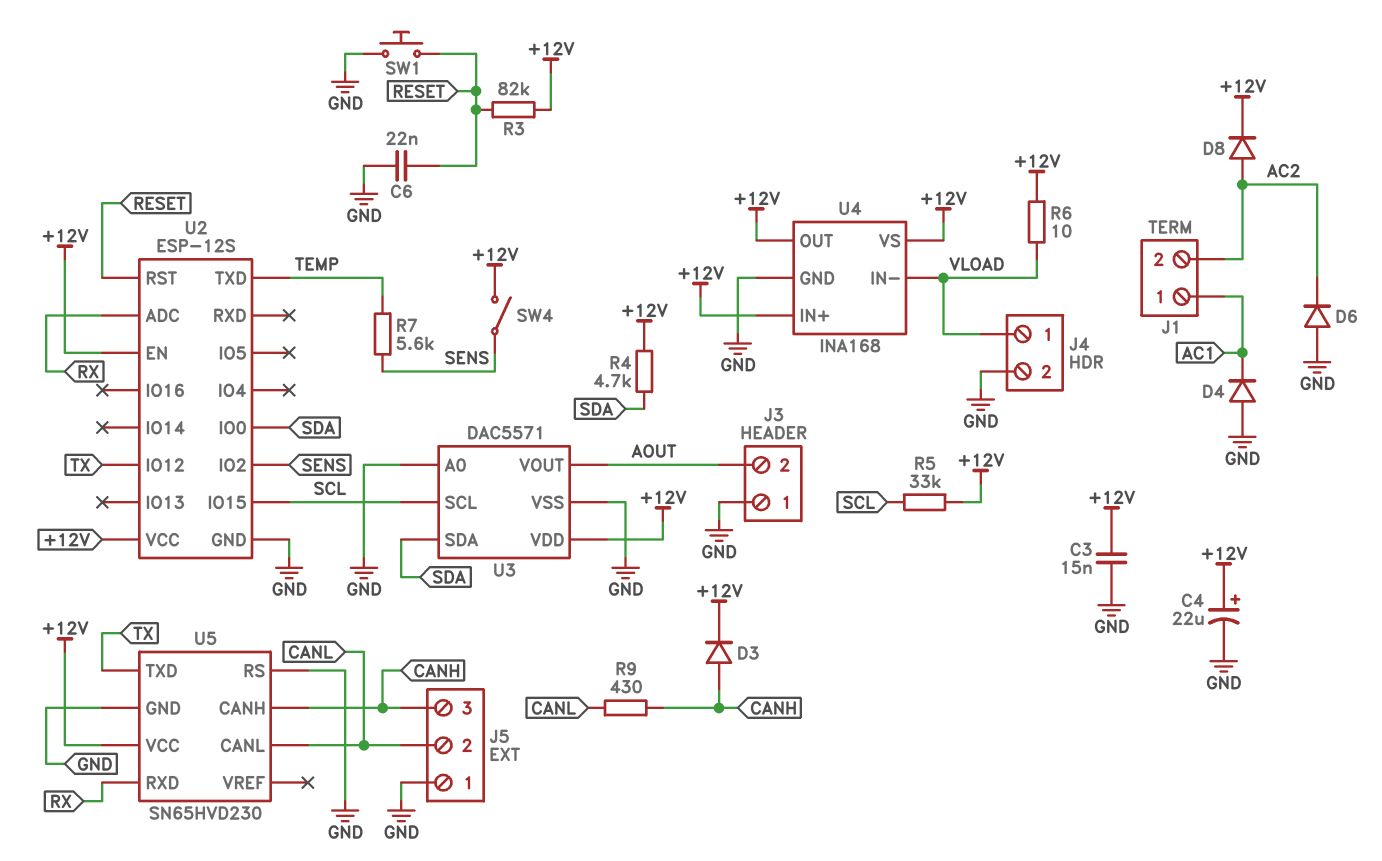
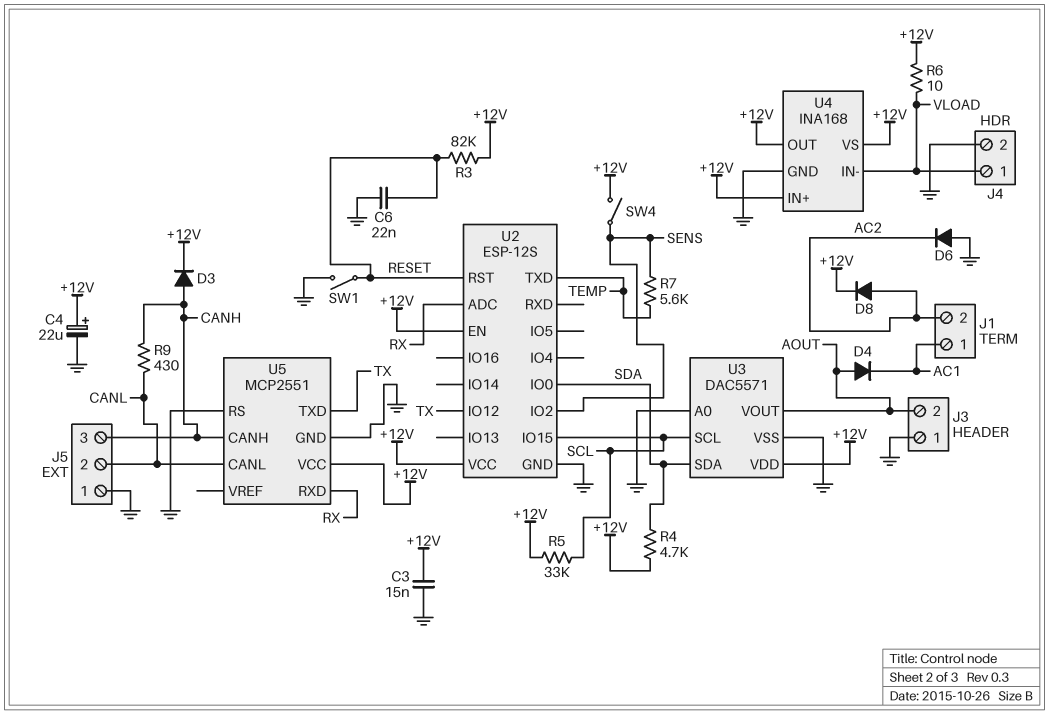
D4: diode (A GND, K AC1) -> diode (A AOUT, K AC1)
SW1: button (GND, RESET) -> switch (GND, RESET)
U5: SN65HVD230 -> MCP2551

